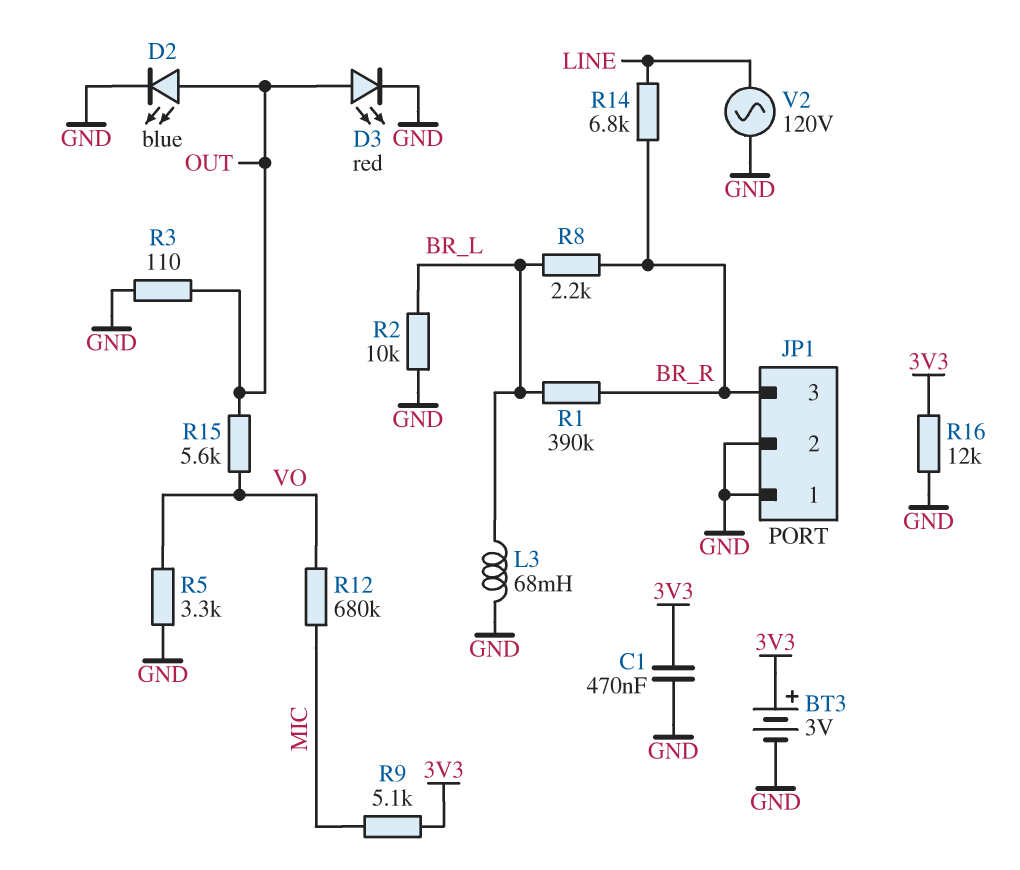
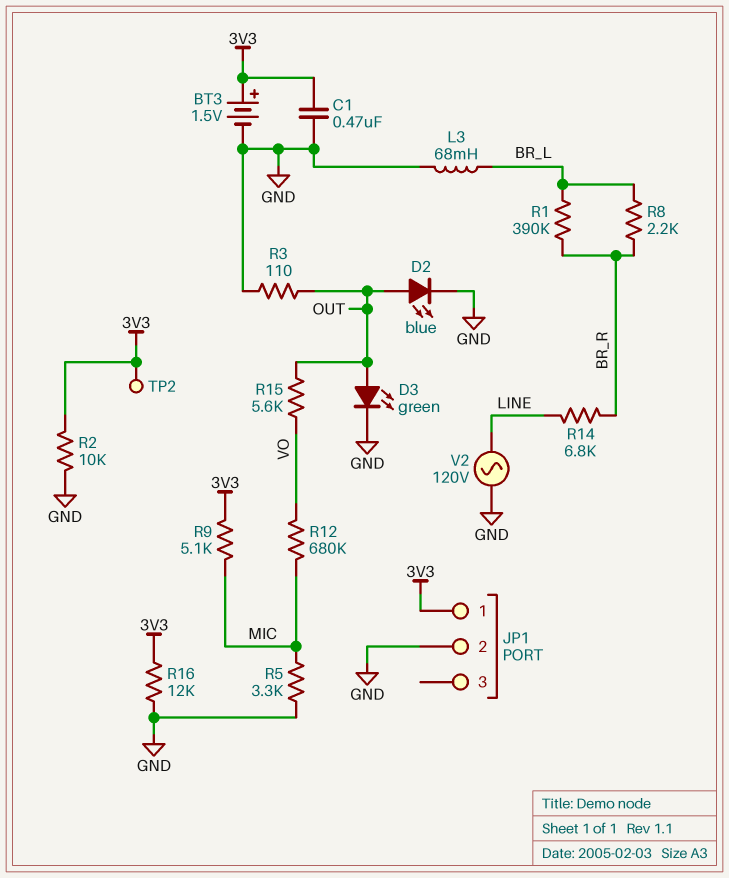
BT3: 3V (plus 3V3, minus GND) -> 1.5V (plus 3V3, minus GND)
D3: LED red (A OUT, K GND) -> LED green (A OUT, K GND)
JP1 pin 1: GND -> 3V3
JP1 pin 3: BR_R -> none
R2: 10k (BR_L, GND) -> 10k (3V3, GND)
R5: 3.3k (GND, VO) -> 3.3k (GND, MIC)
TP2: none -> test point (3V3)

